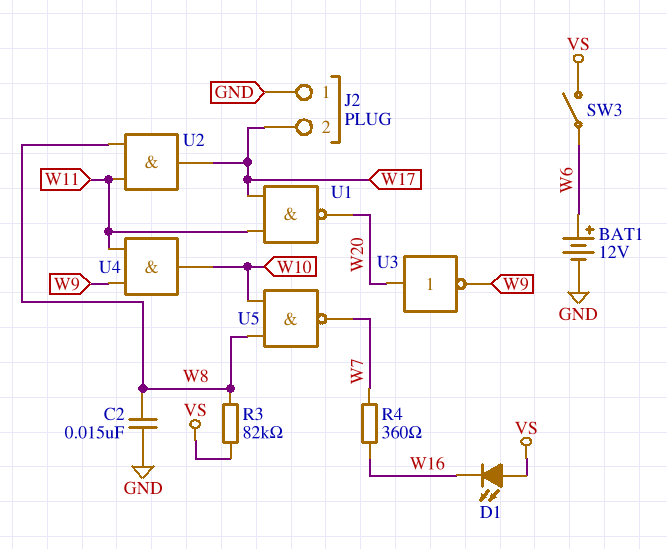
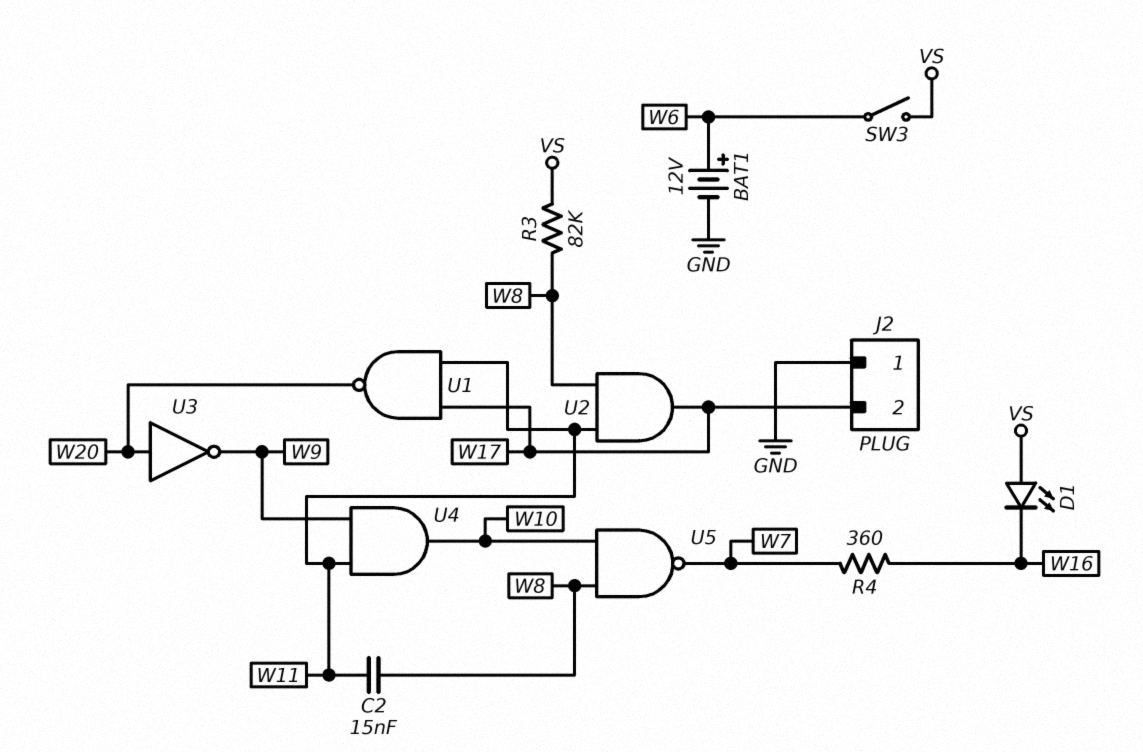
C2: 15nF (GND, W8) -> 15nF (W8, W11)

